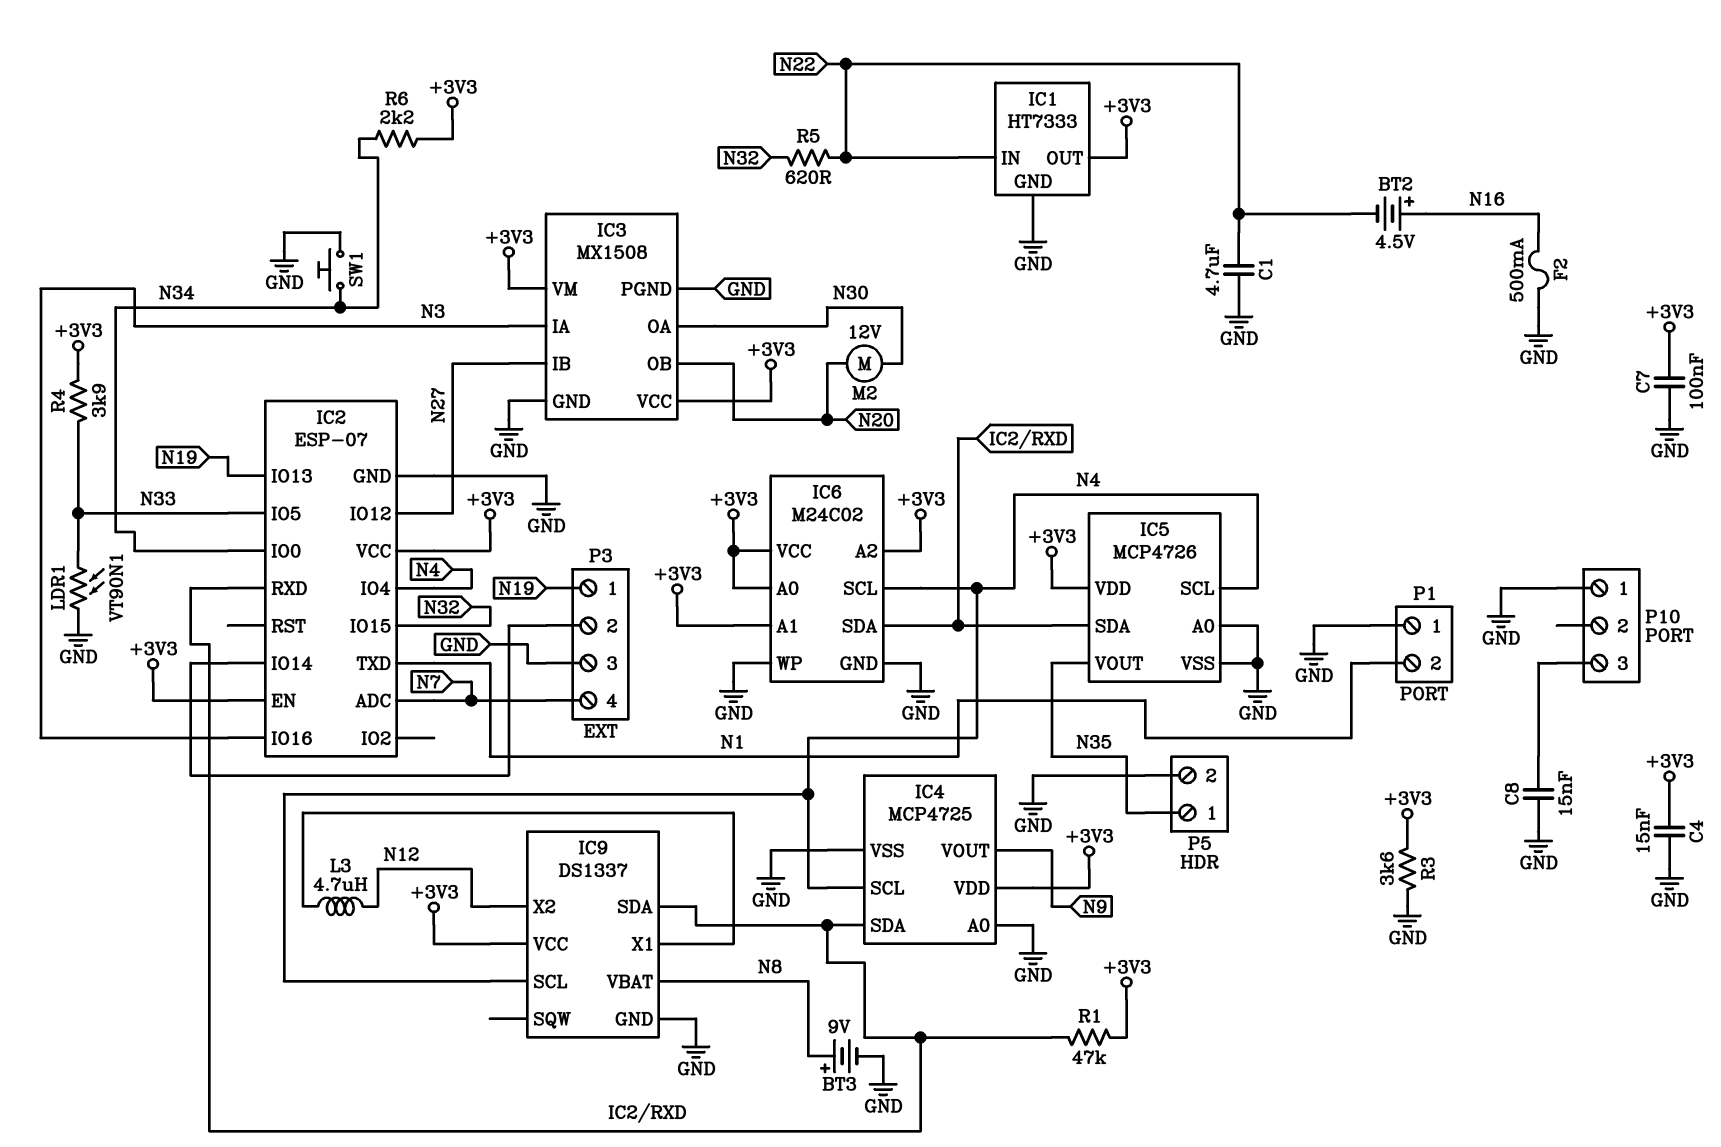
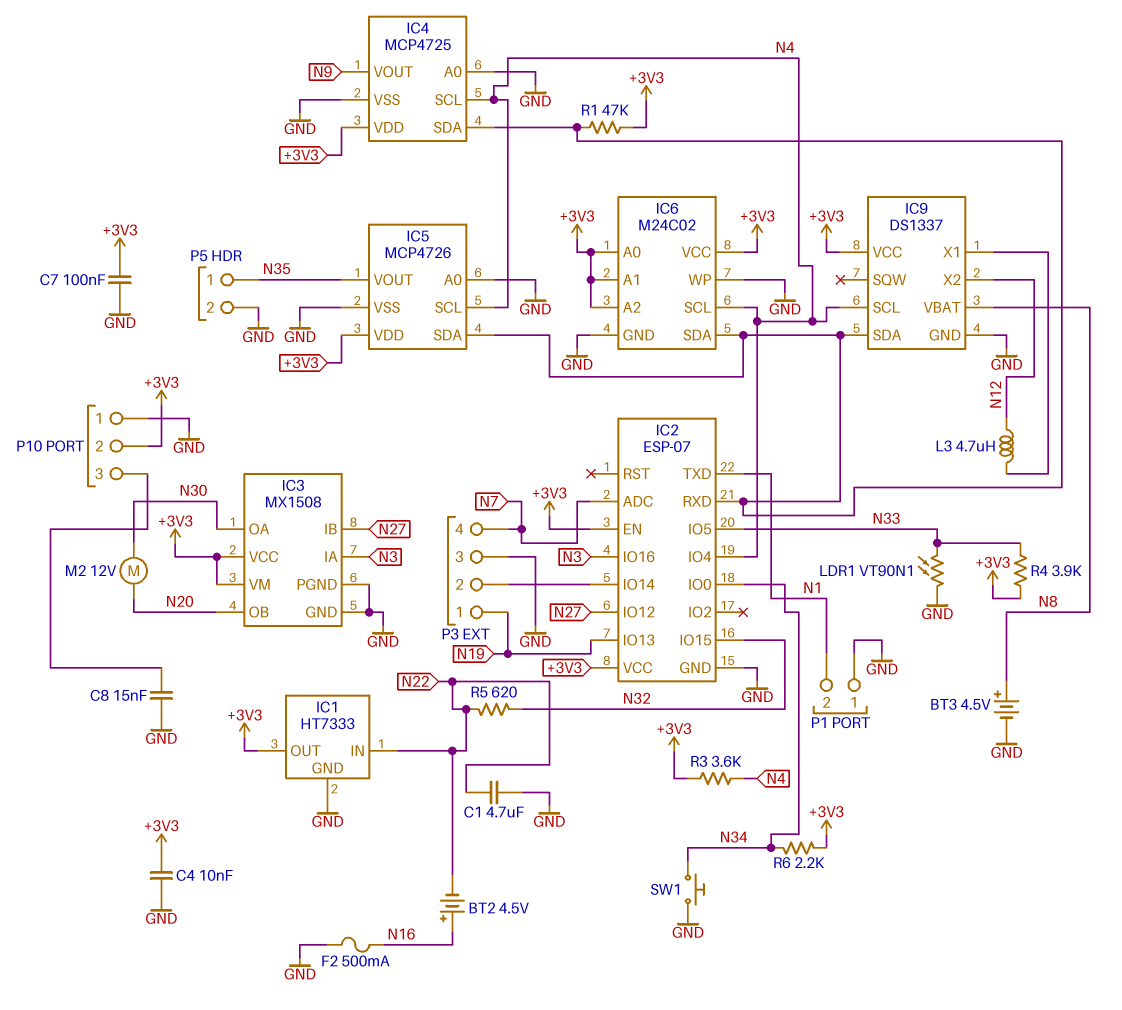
BT3: 9V (plus N8, minus GND) -> 4.5V (plus N8, minus GND)
C4: 15nF (+3V3, GND) -> 10nF (+3V3, GND)
P10 pin 2: none -> +3V3
R3: 3.6k (+3V3, GND) -> 3.6k (+3V3, N4)

